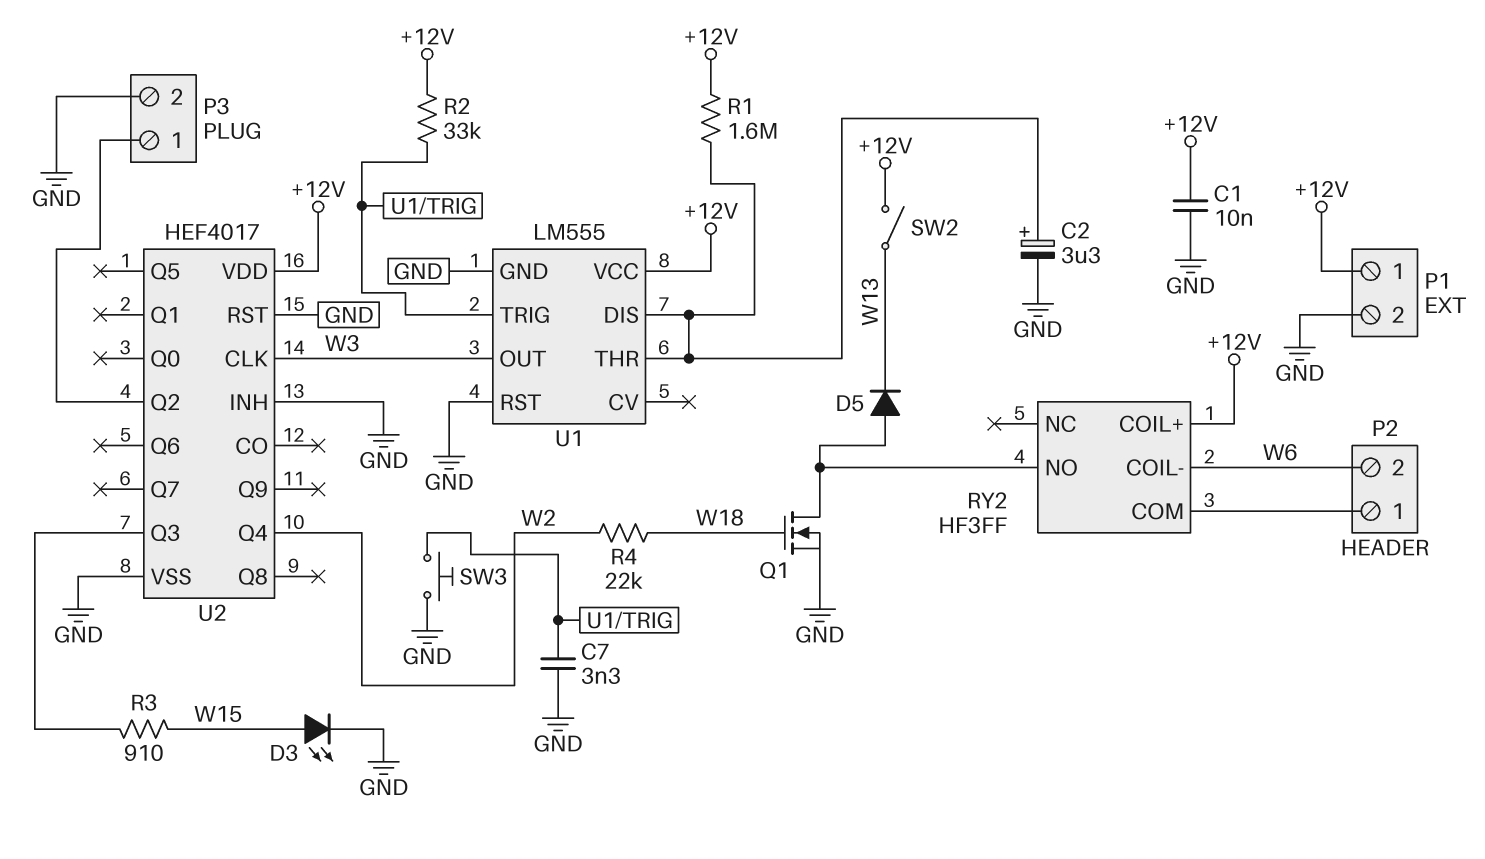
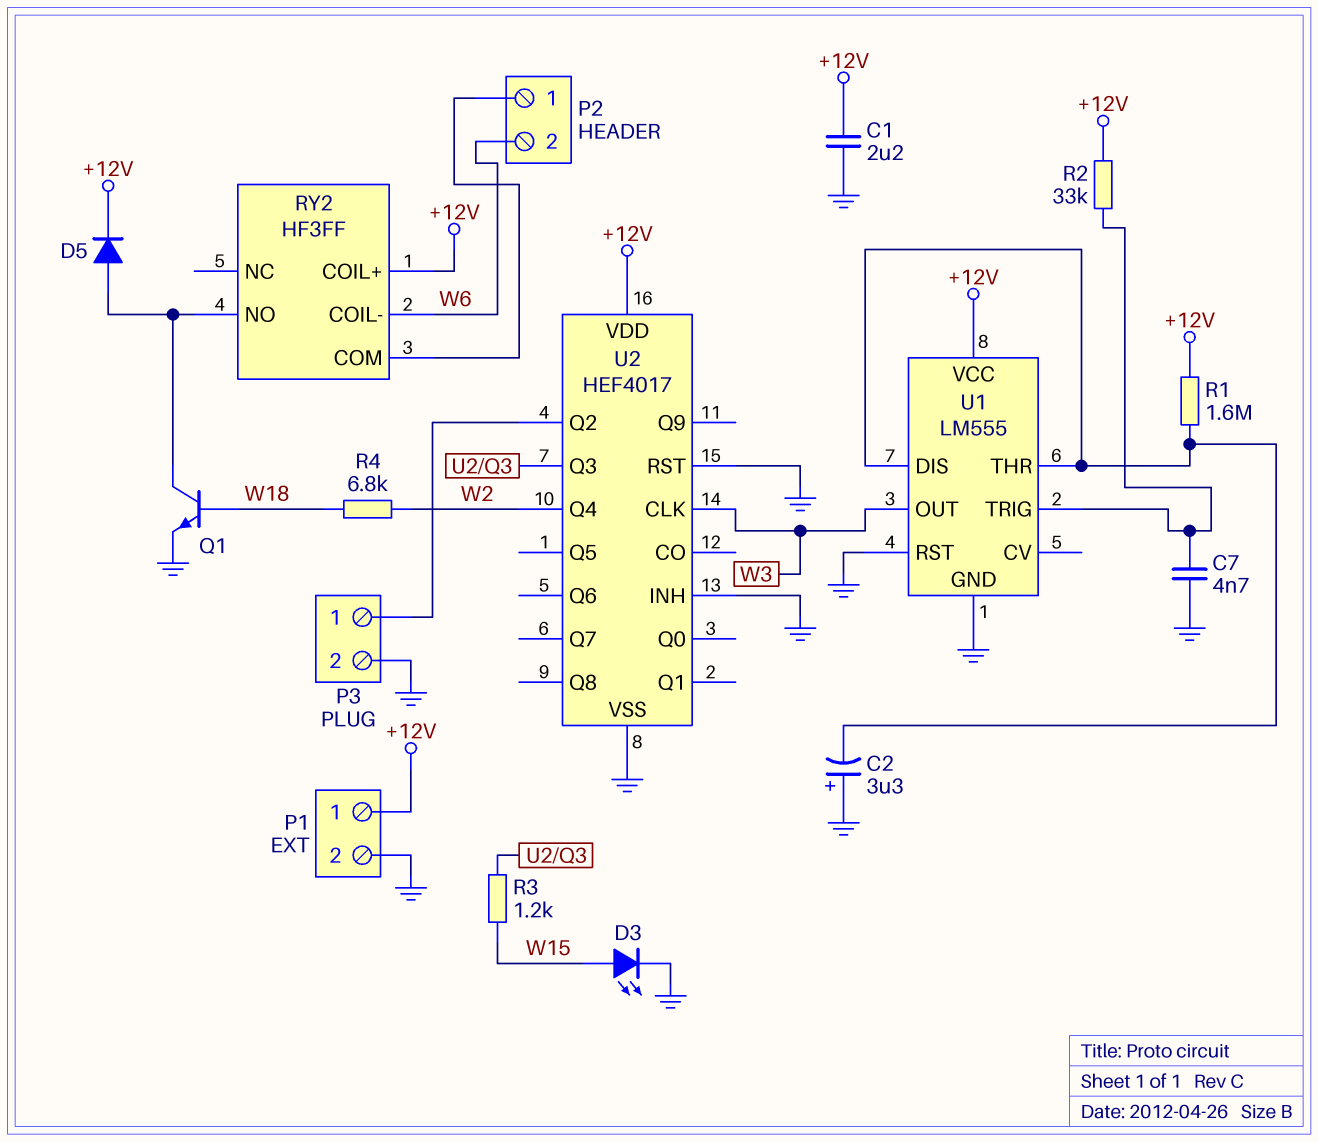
C1: 10nF (+12V, GND) -> 2.2uF (+12V, GND)
C2: 3.3uF (plus U1/DIS, minus GND) -> 3.3uF (plus GND, minus U1/DIS)
C7: 3.3nF (GND, U1/TRIG) -> 4.7nF (GND, U1/TRIG)
D5: diode (A RY2/NO, K W13) -> diode (A RY2/NO, K +12V)
Q1: NMOS (G W18, D RY2/NO, S GND) -> NPN (B W18, C RY2/NO, E GND)
R3: 910 (U2/Q3, W15) -> 1.2k (U2/Q3, W15)
R4: 22k (W2, W18) -> 6.8k (W2, W18)
SW2: switch (+12V, W13) -> none
SW3: button (GND, U1/TRIG) -> none

